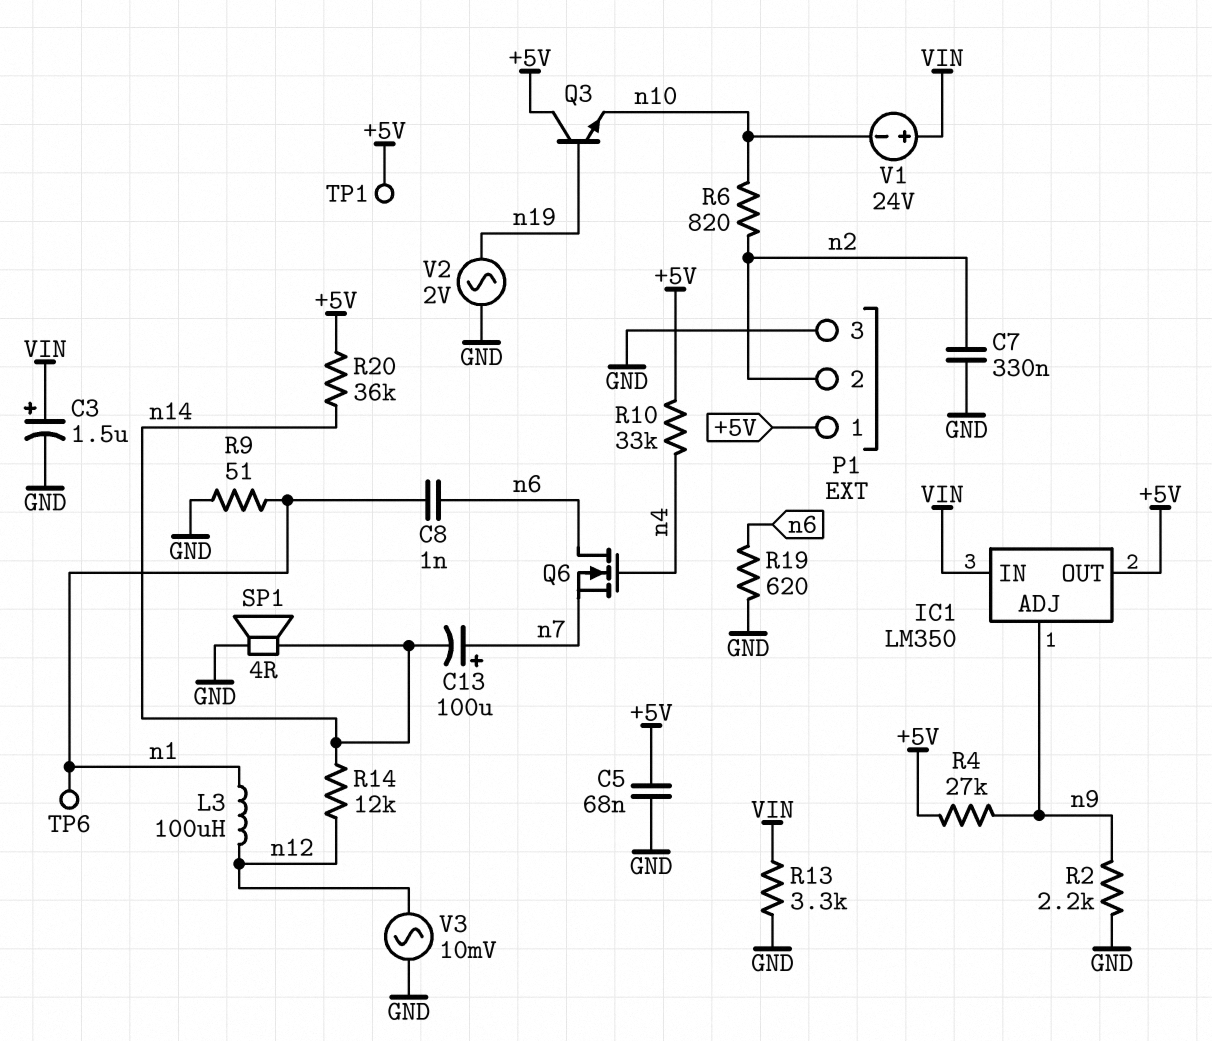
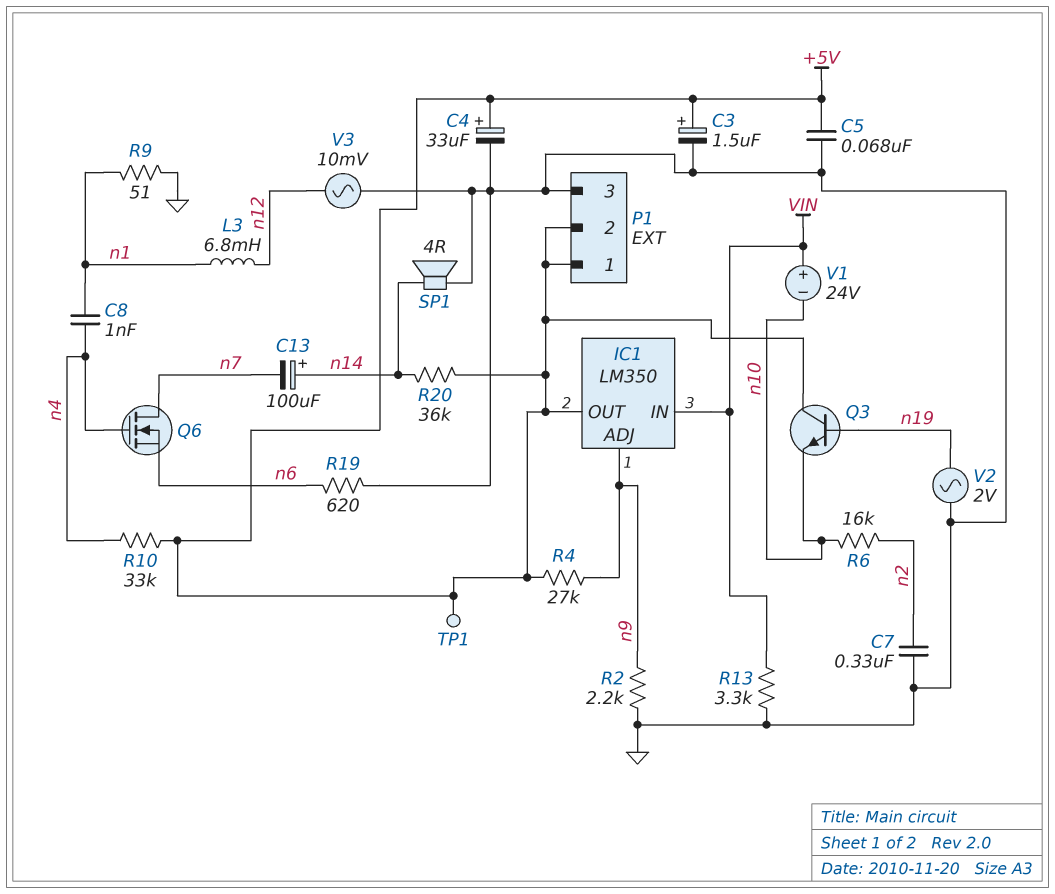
C3: 1.5uF (plus VIN, minus GND) -> 1.5uF (plus +5V, minus GND)
C4: none -> 33uF (plus +5V, minus GND)
C8: 1nF (n1, n6) -> 1nF (n1, n4)
C13: 100uF (plus n7, minus n14) -> 100uF (plus n14, minus n7)
L3: 100uH (n1, n12) -> 6.8mH (n1, n12)
P1 pin 2: n2 -> +5V
Q6: NMOS (G n4, D n6, S n7) -> NMOS (G n4, D n7, S n6)
R6: 820 (n2, n10) -> 16k (n2, n10)
R14: 12k (n12, n14) -> none
TP6: test point (n1) -> none

